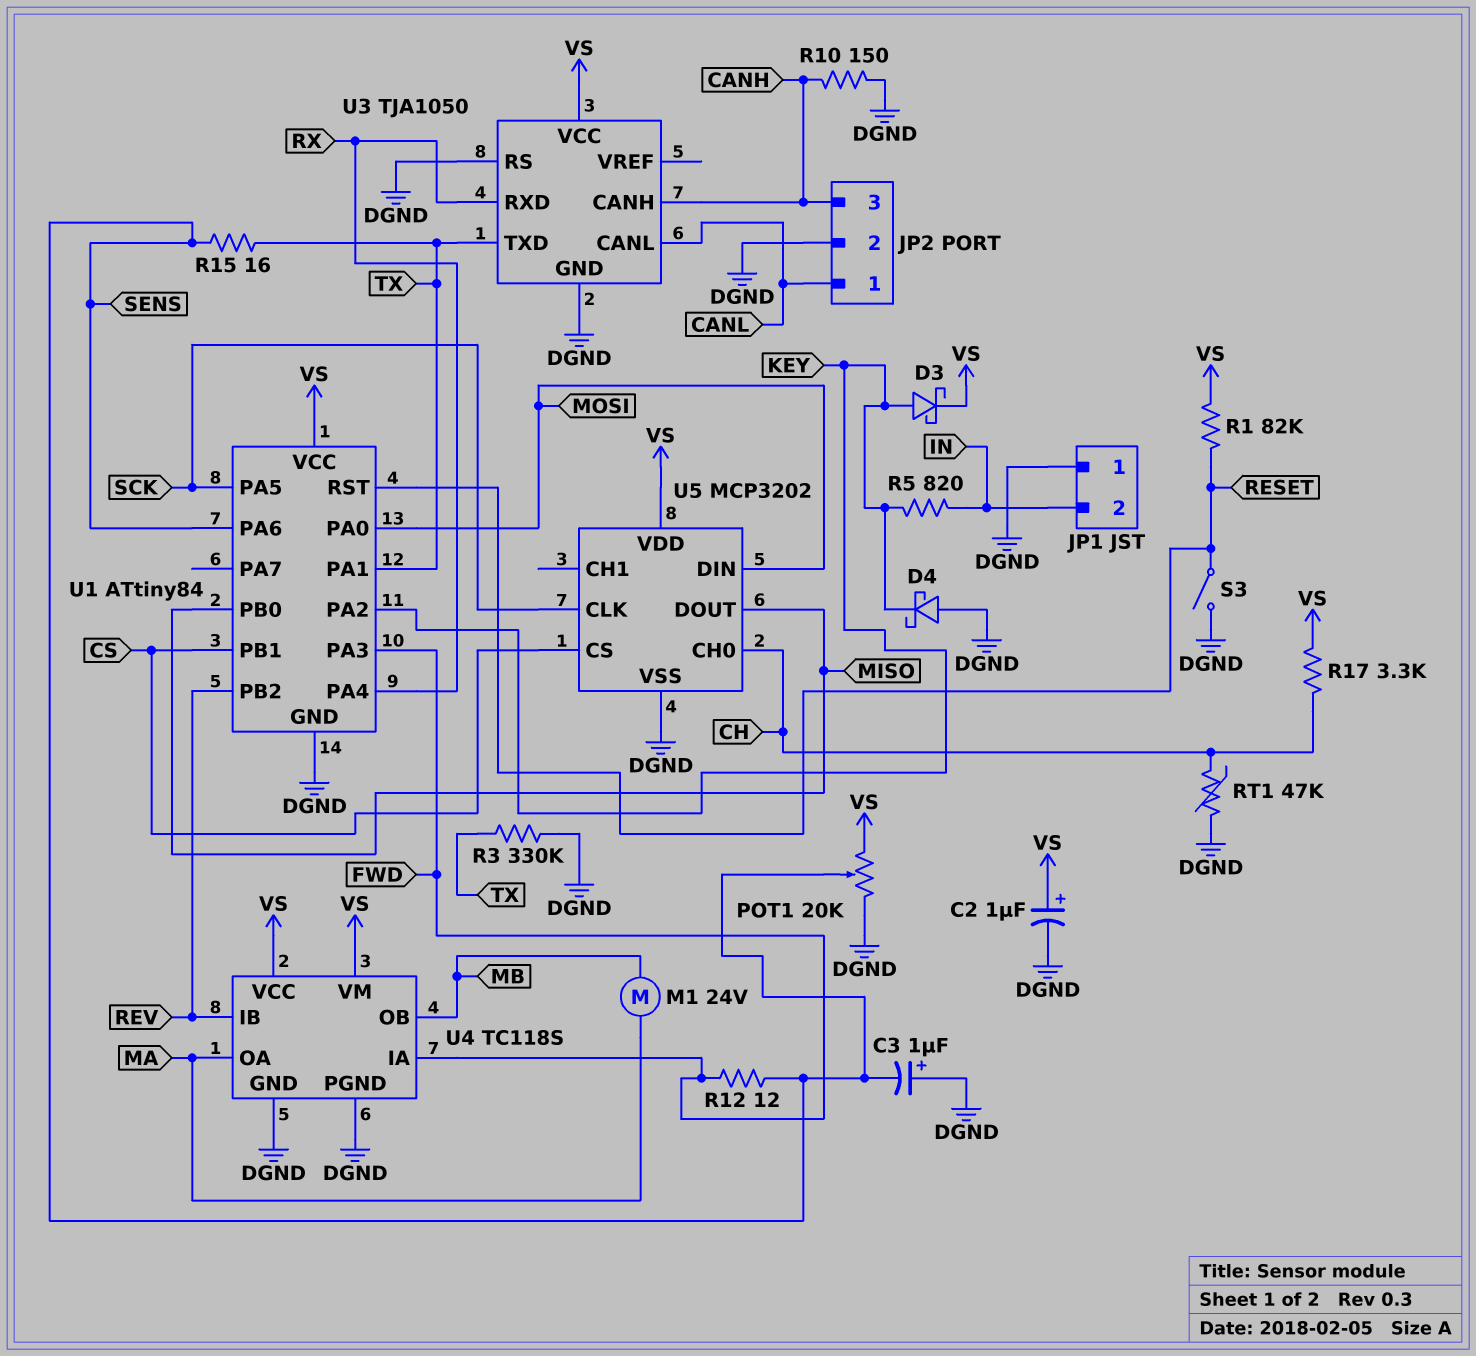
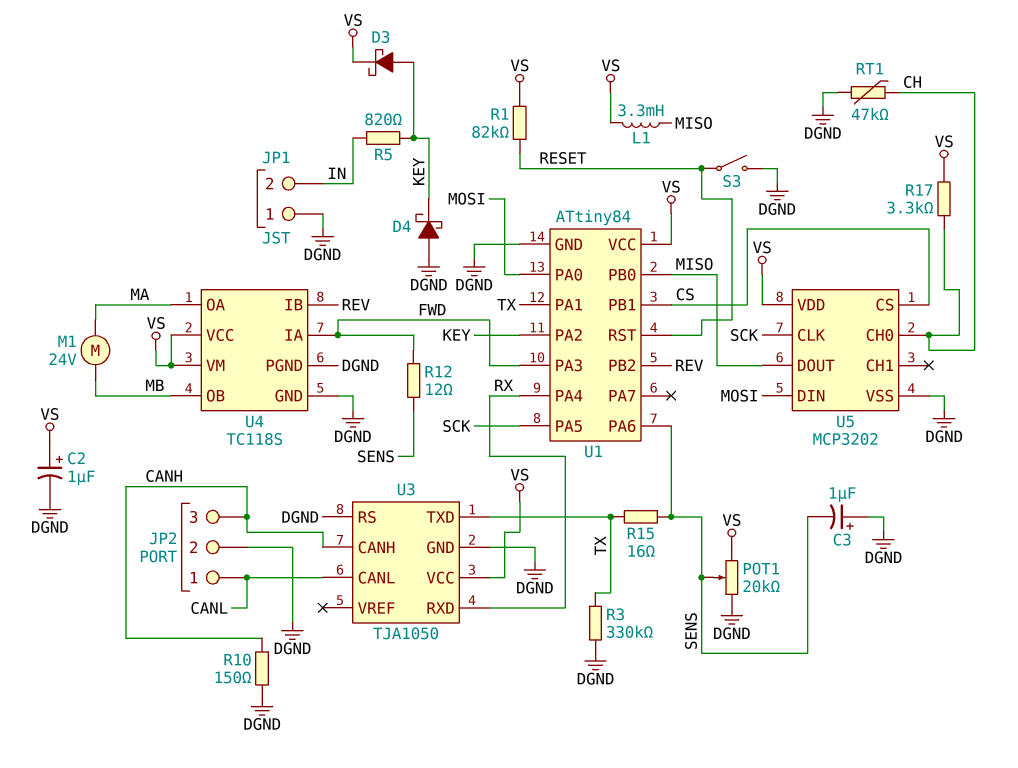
L1: none -> 3.3mH (MISO, VS)

